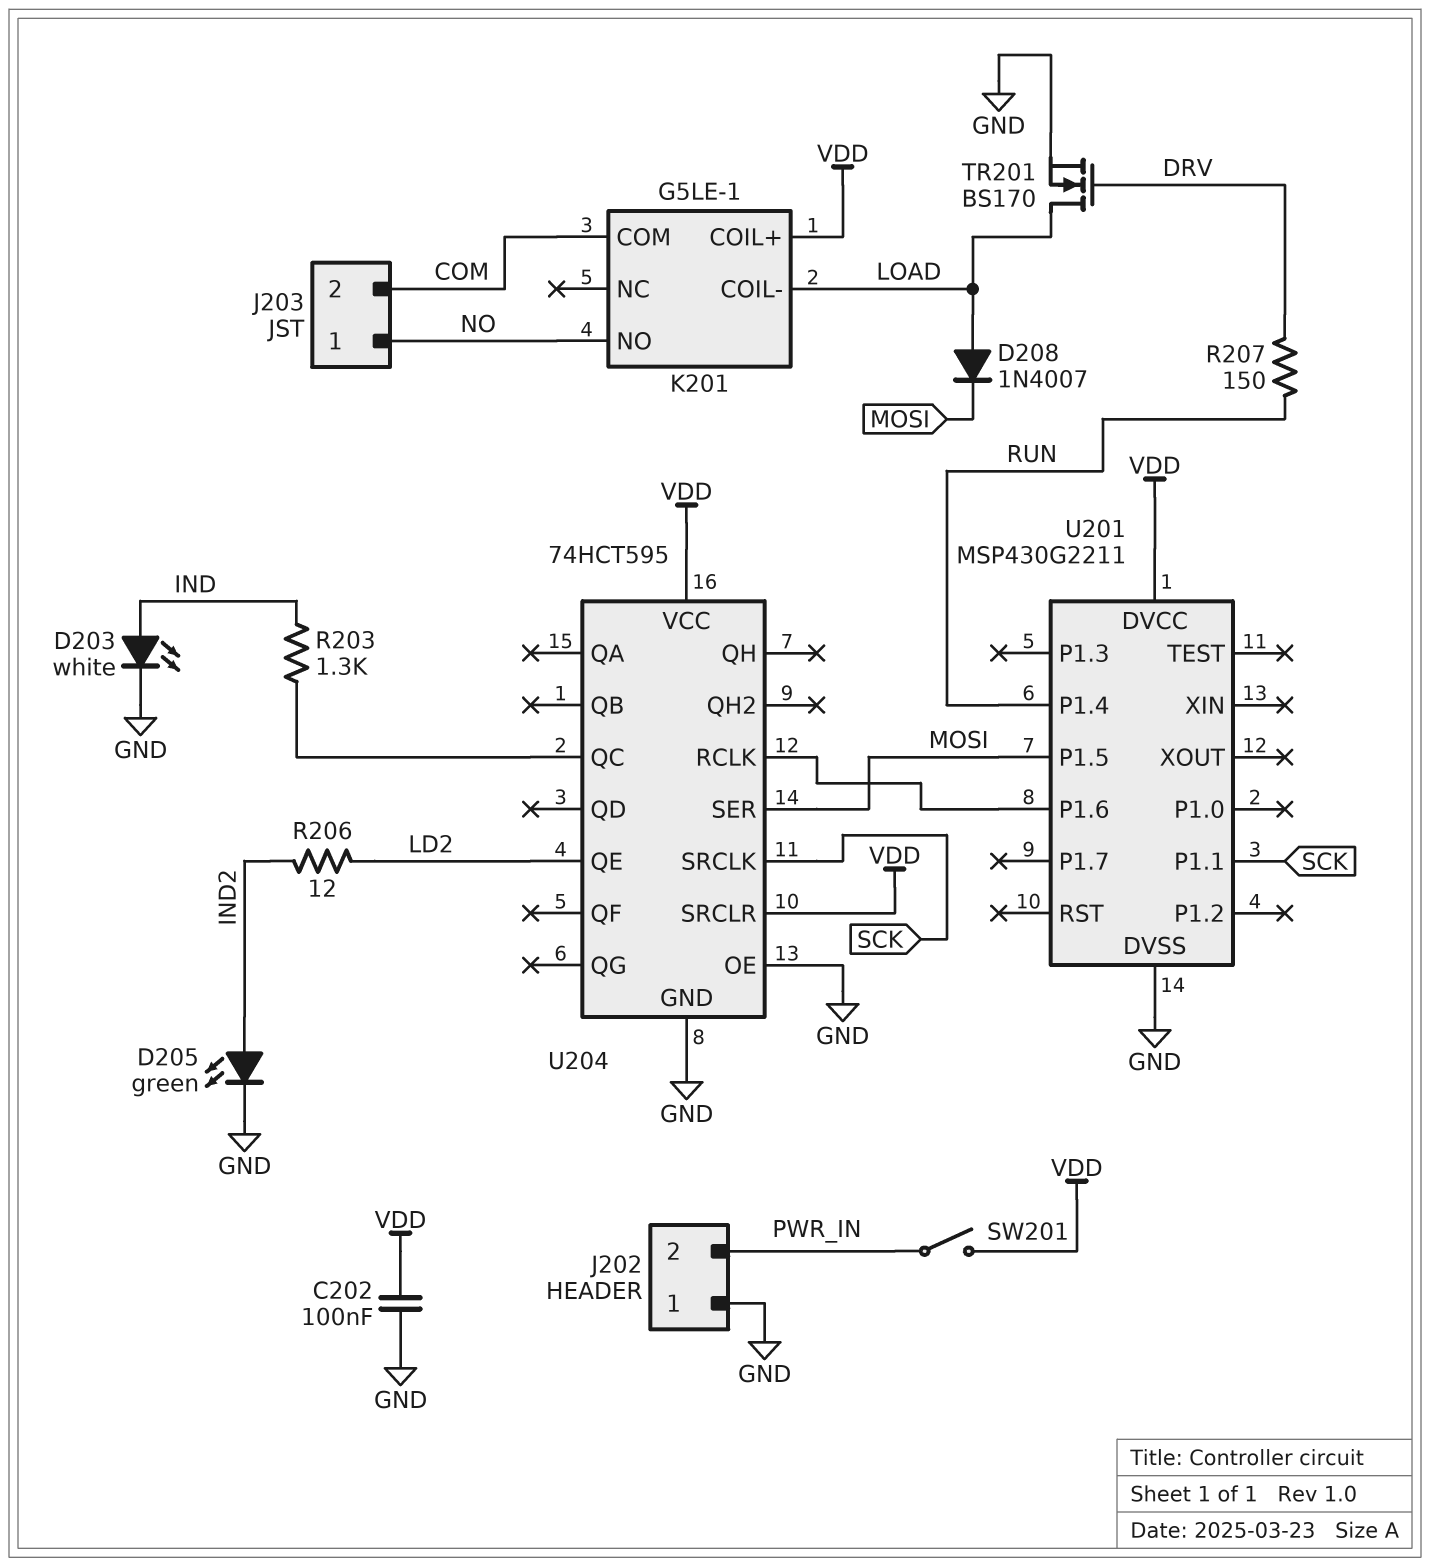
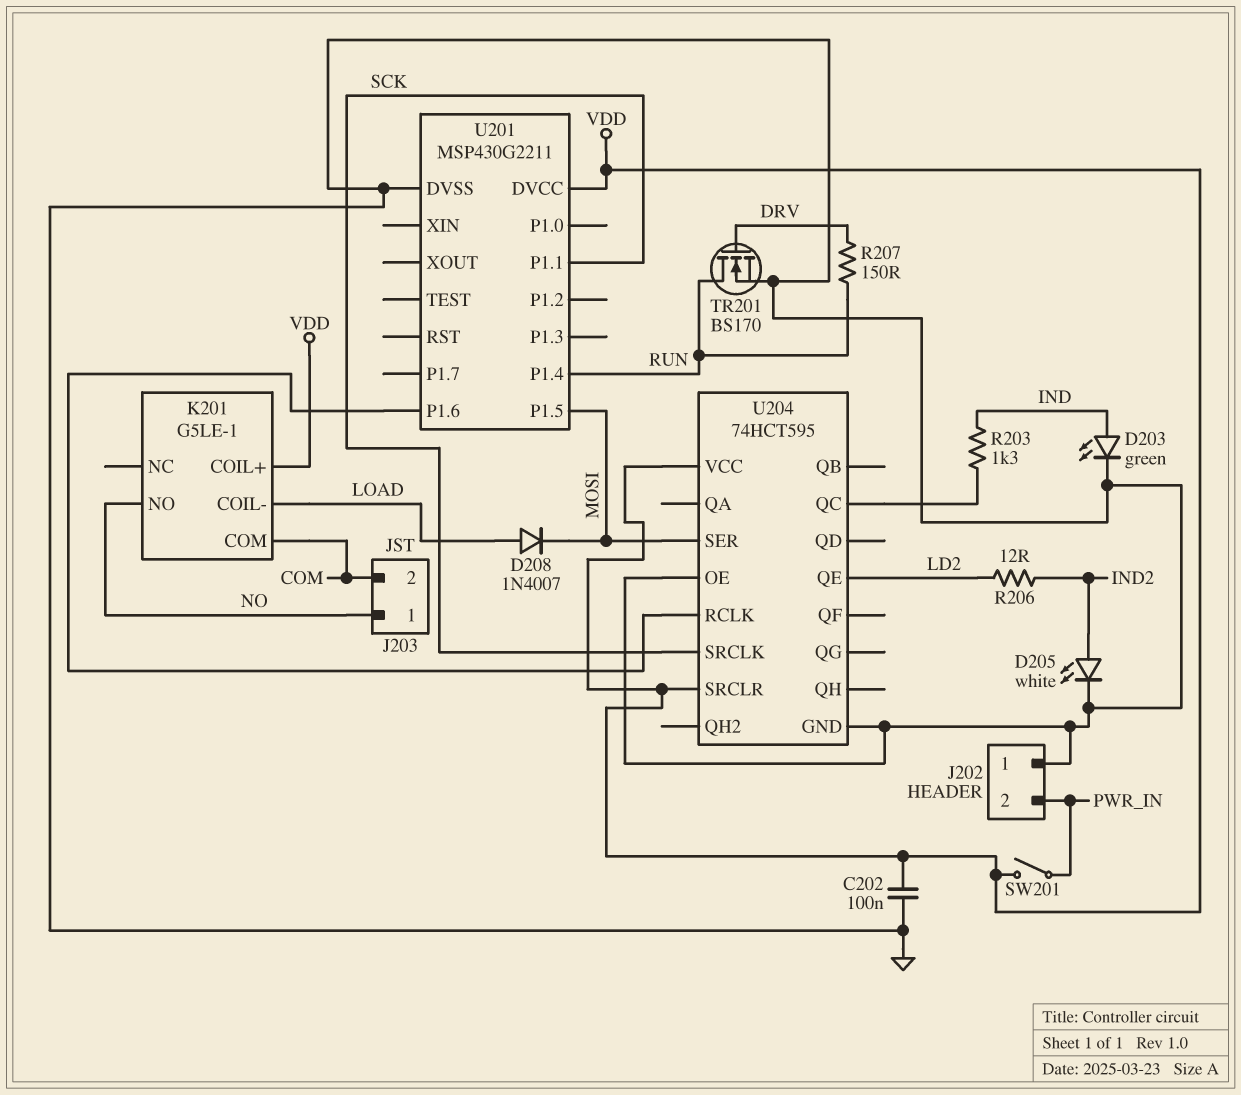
D203: LED white (A IND, K GND) -> LED green (A IND, K GND)
D205: LED green (A IND2, K GND) -> LED white (A IND2, K GND)
TR201: NMOS BS170 (G DRV, D LOAD, S GND) -> NMOS BS170 (G DRV, D RUN, S GND)

